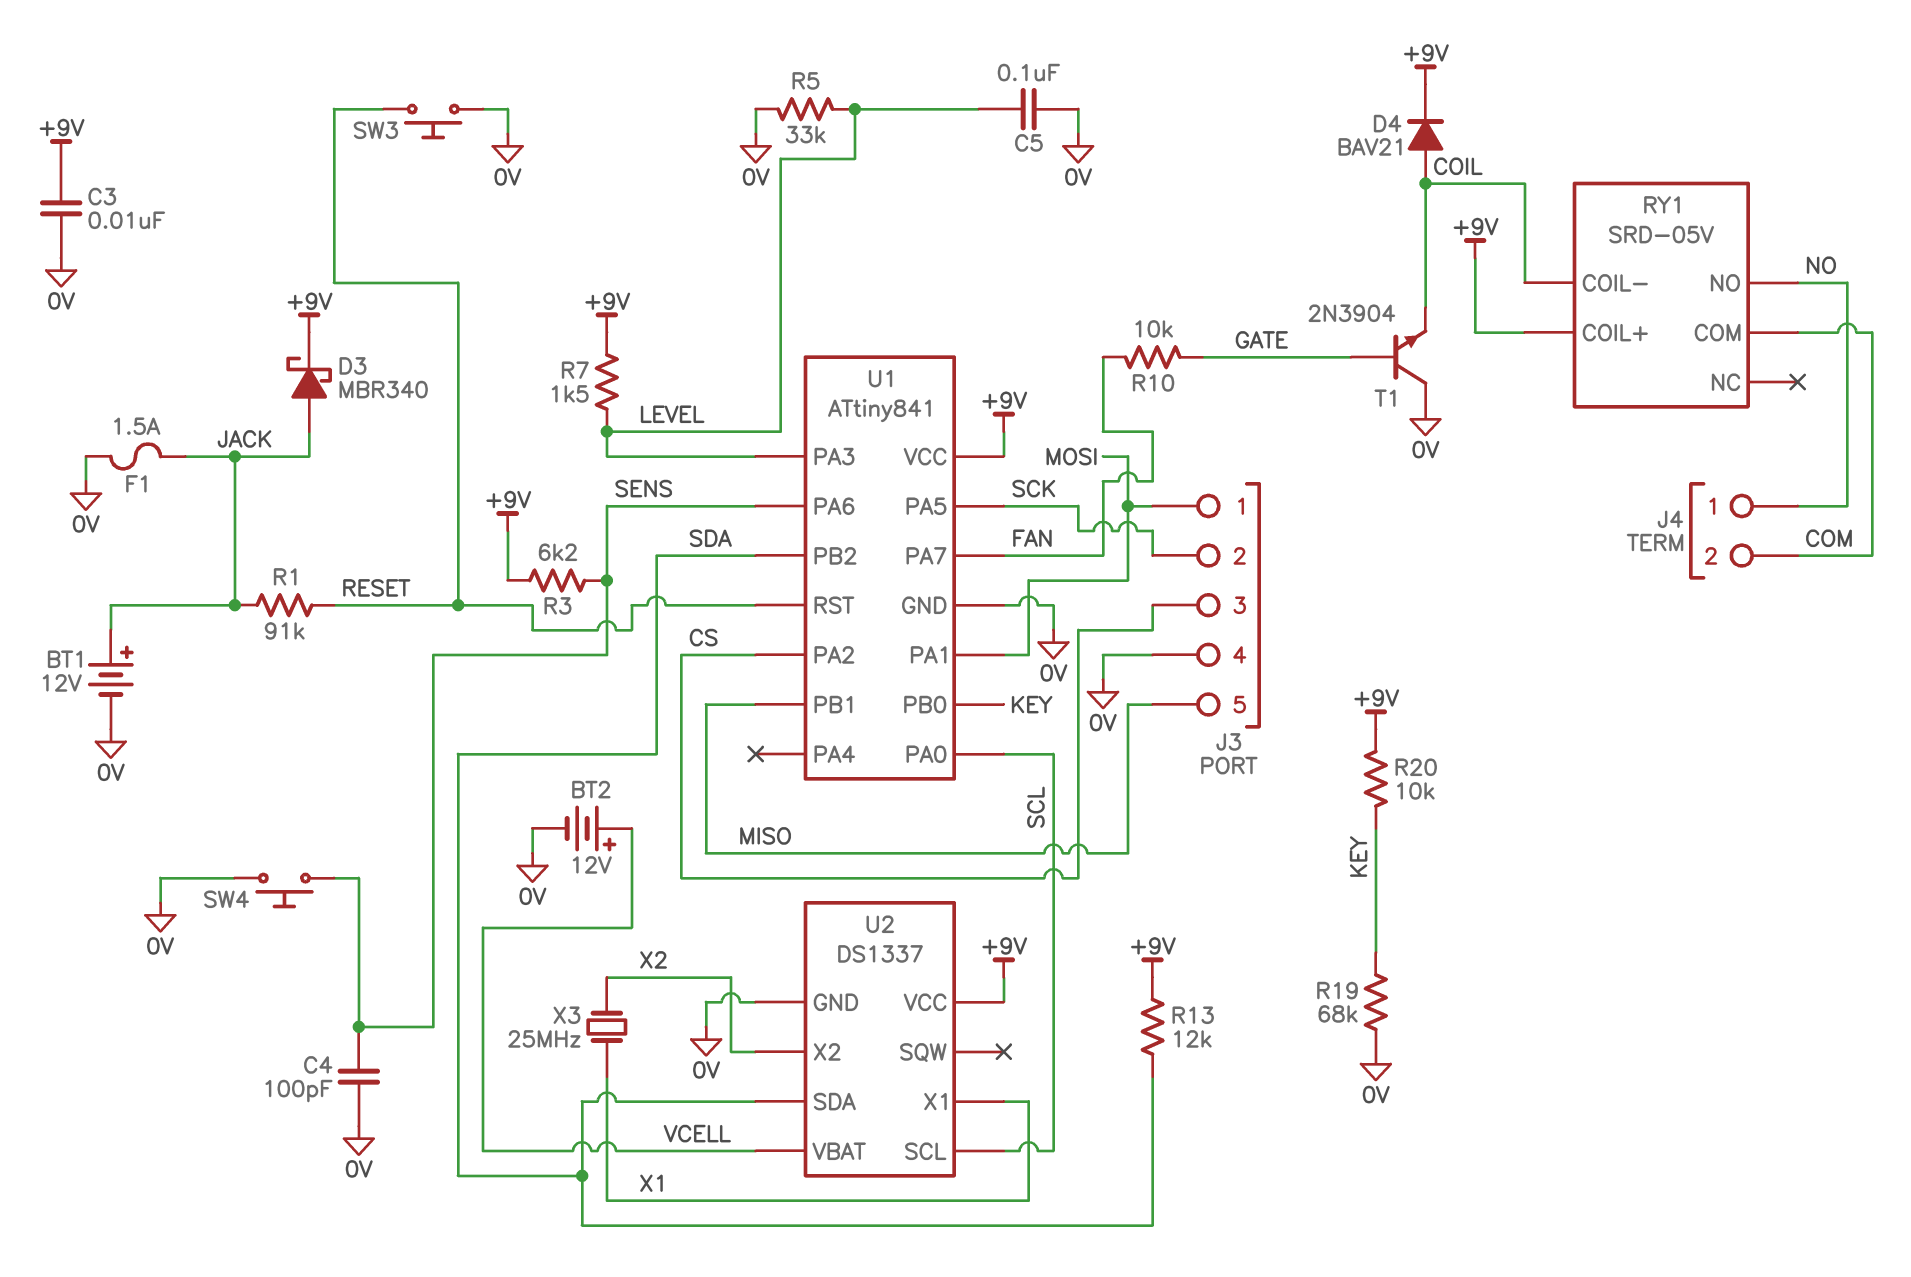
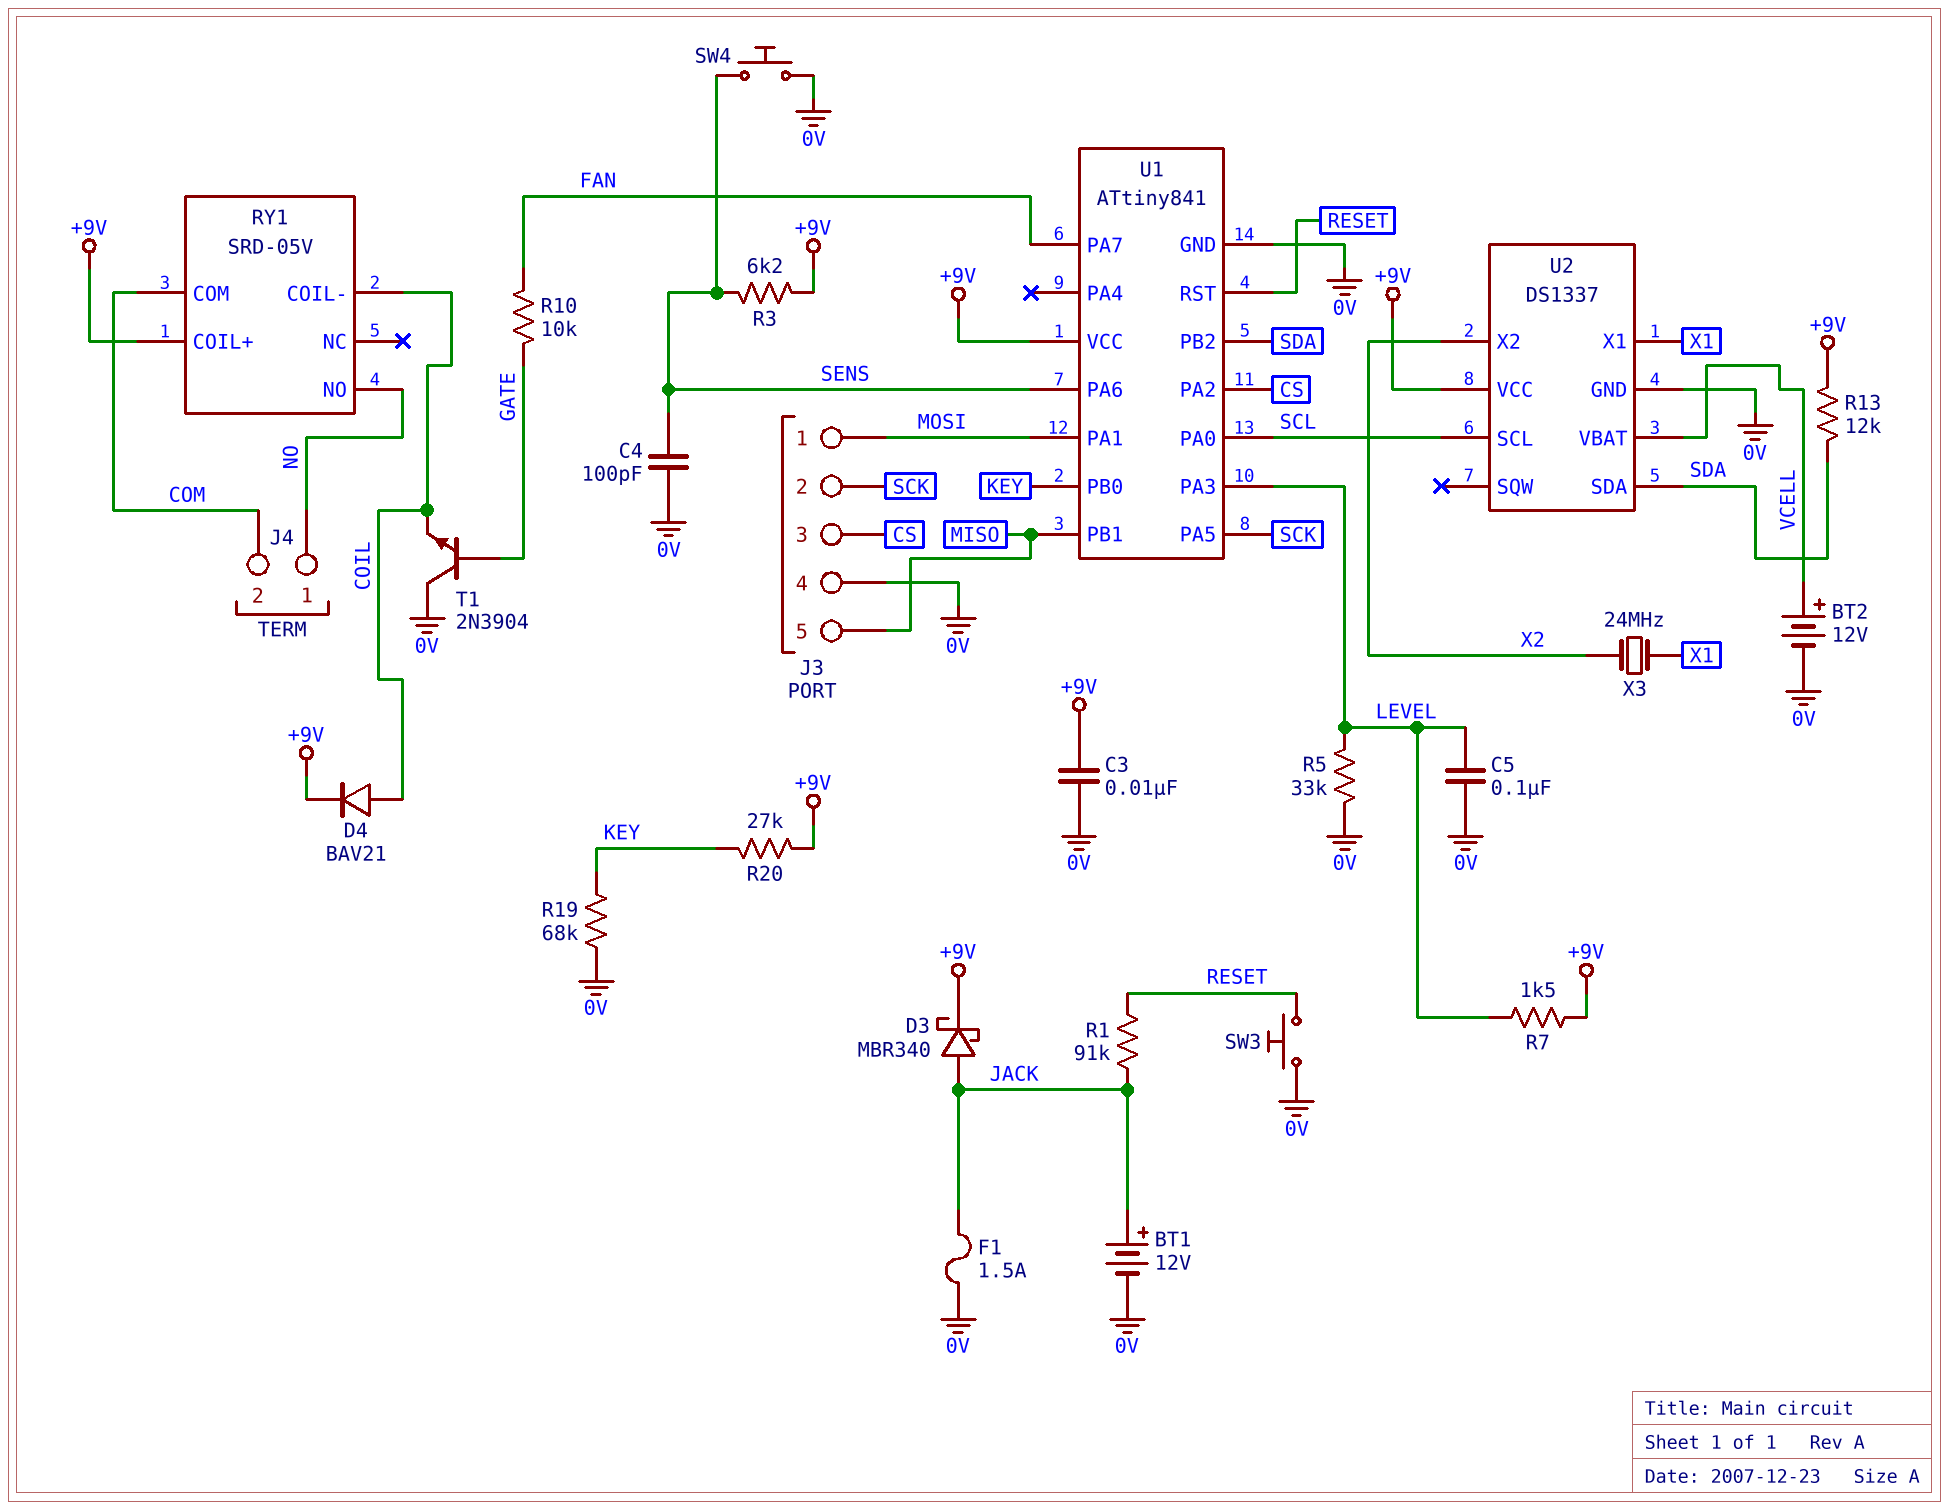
R20: 10k (+9V, KEY) -> 27k (+9V, KEY)
X3: 25MHz (X1, X2) -> 24MHz (X1, X2)

